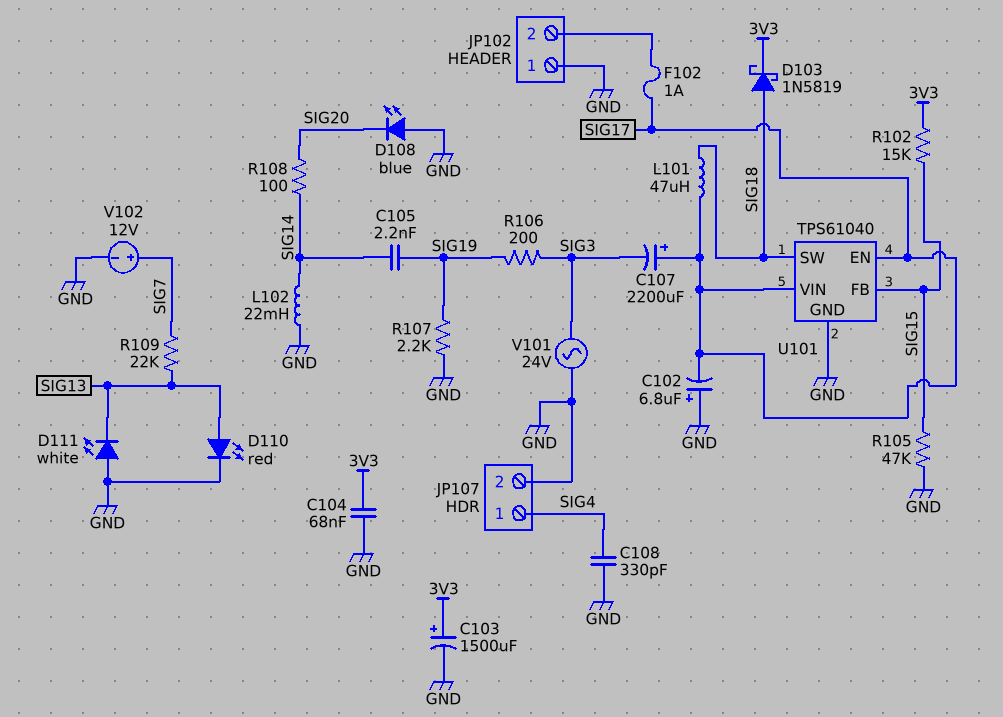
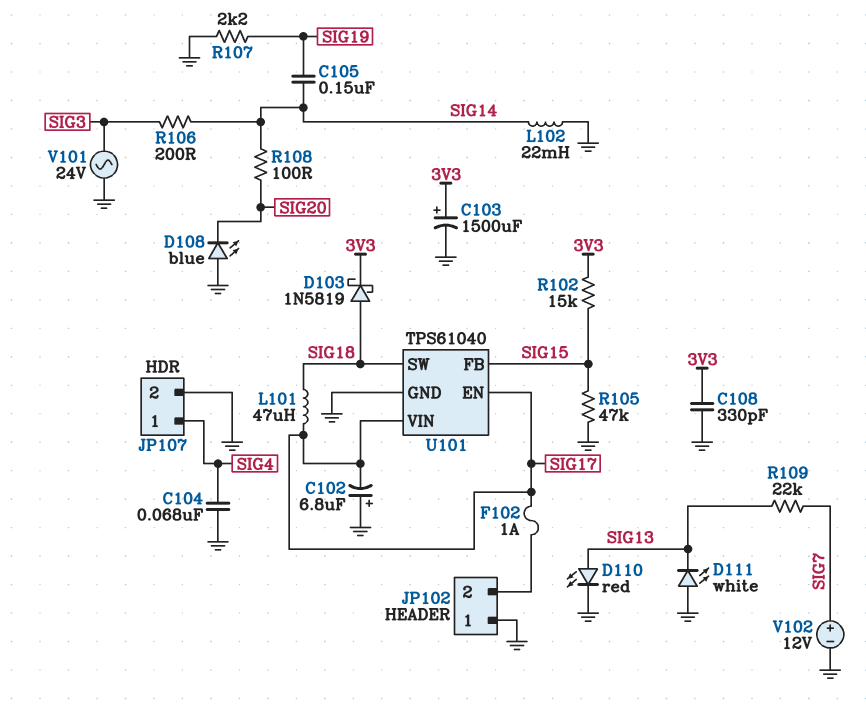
C104: 68nF (3V3, GND) -> 68nF (GND, SIG4)
C105: 2.2nF (SIG14, SIG19) -> 150nF (SIG14, SIG19)
C107: 2200uF (plus SIG17, minus SIG3) -> none
C108: 330pF (GND, SIG4) -> 330pF (3V3, GND)
R106: 200 (SIG3, SIG19) -> 200 (SIG3, SIG14)

